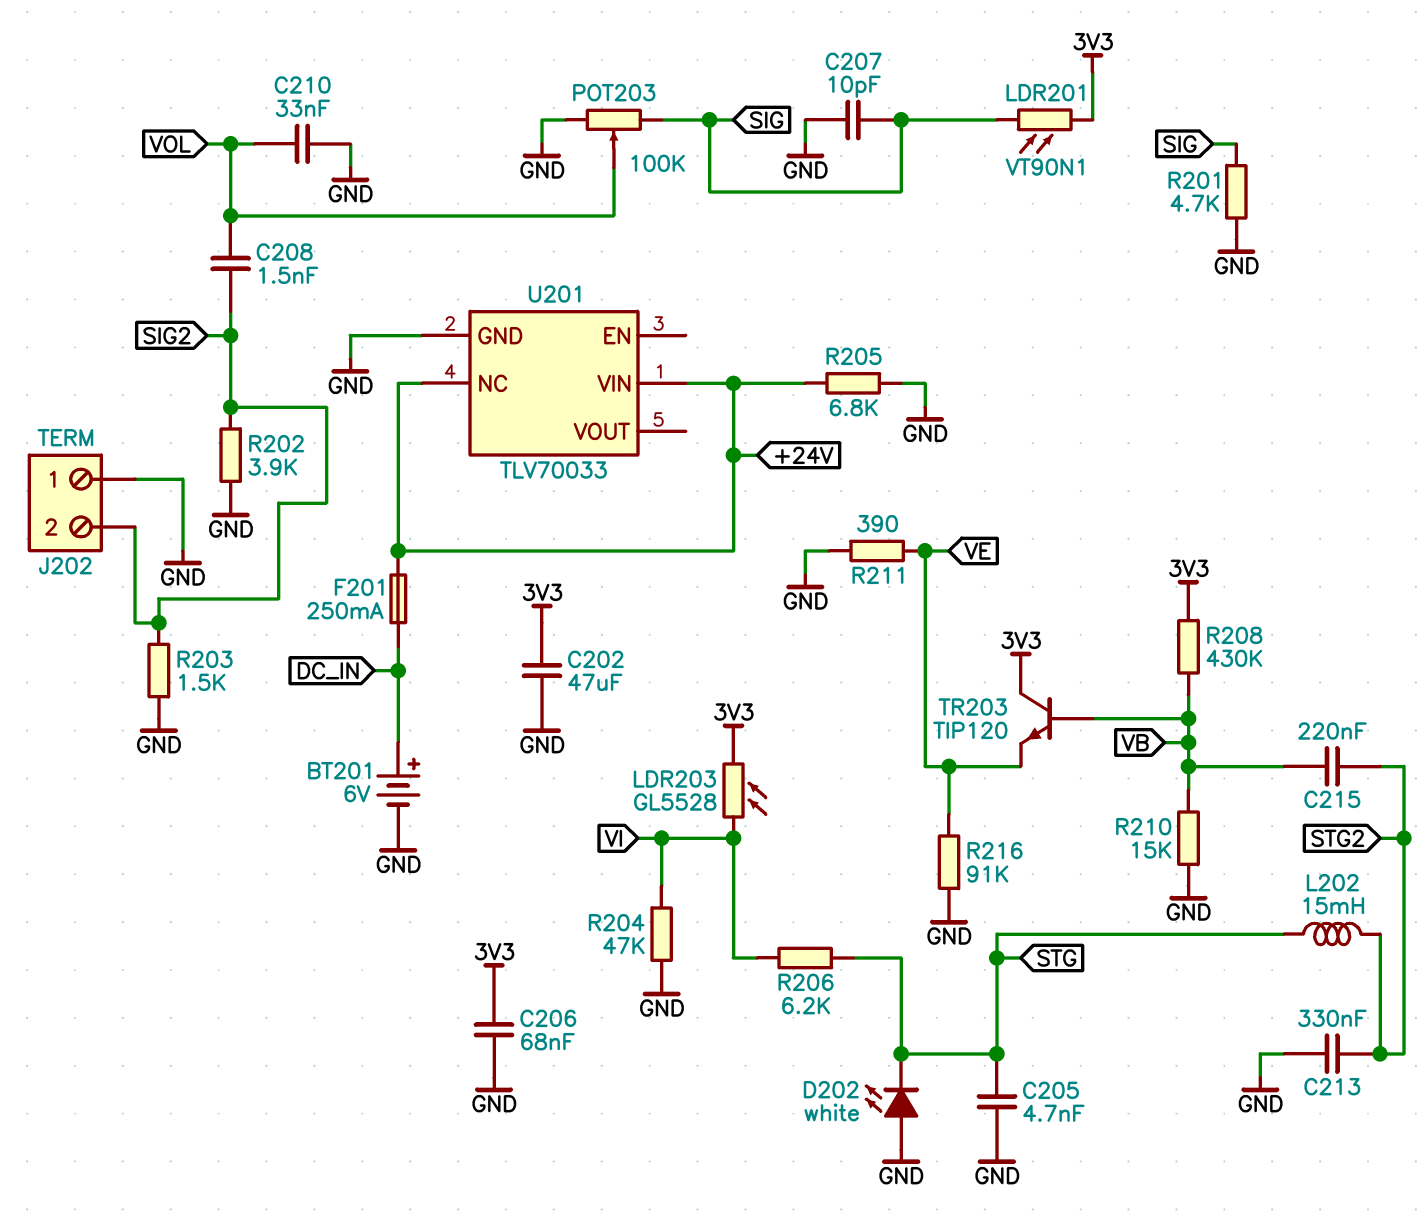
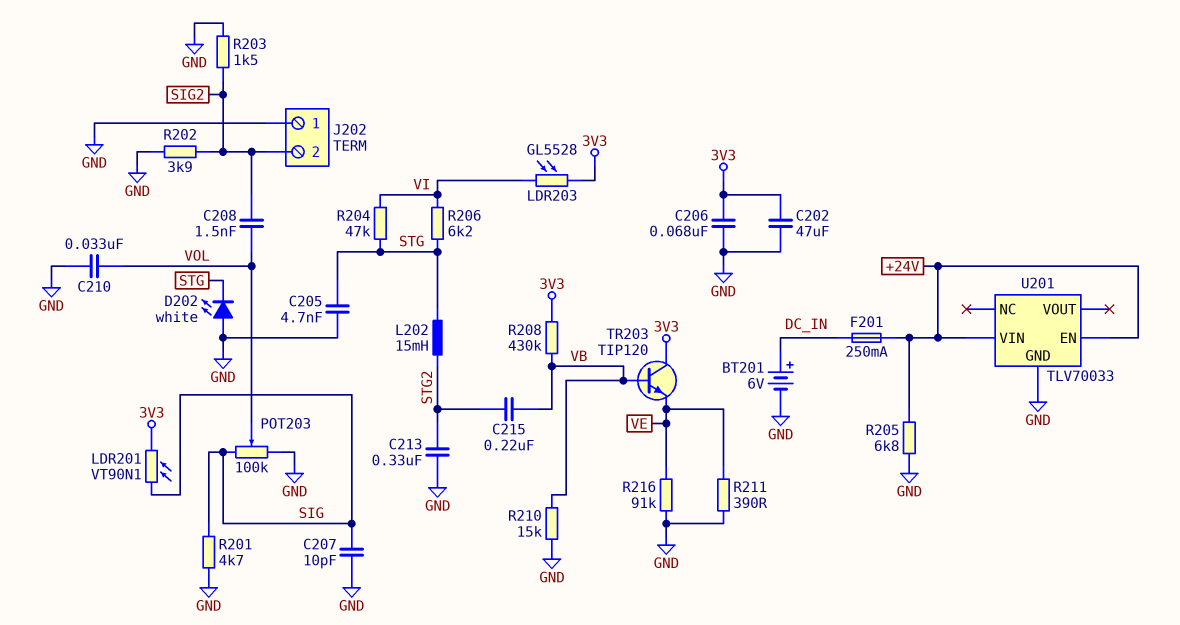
R204: 47k (GND, VI) -> 47k (STG, VI)
U201 pin EN: none -> +24V
U201 pin NC: +24V -> none

